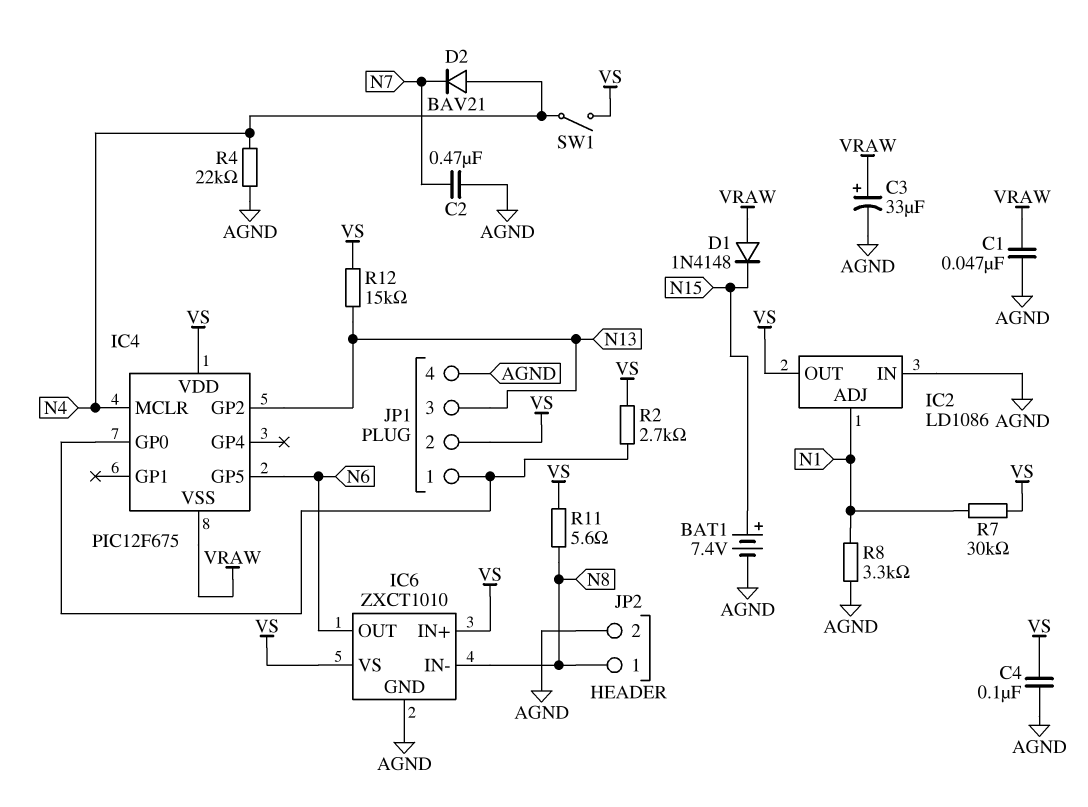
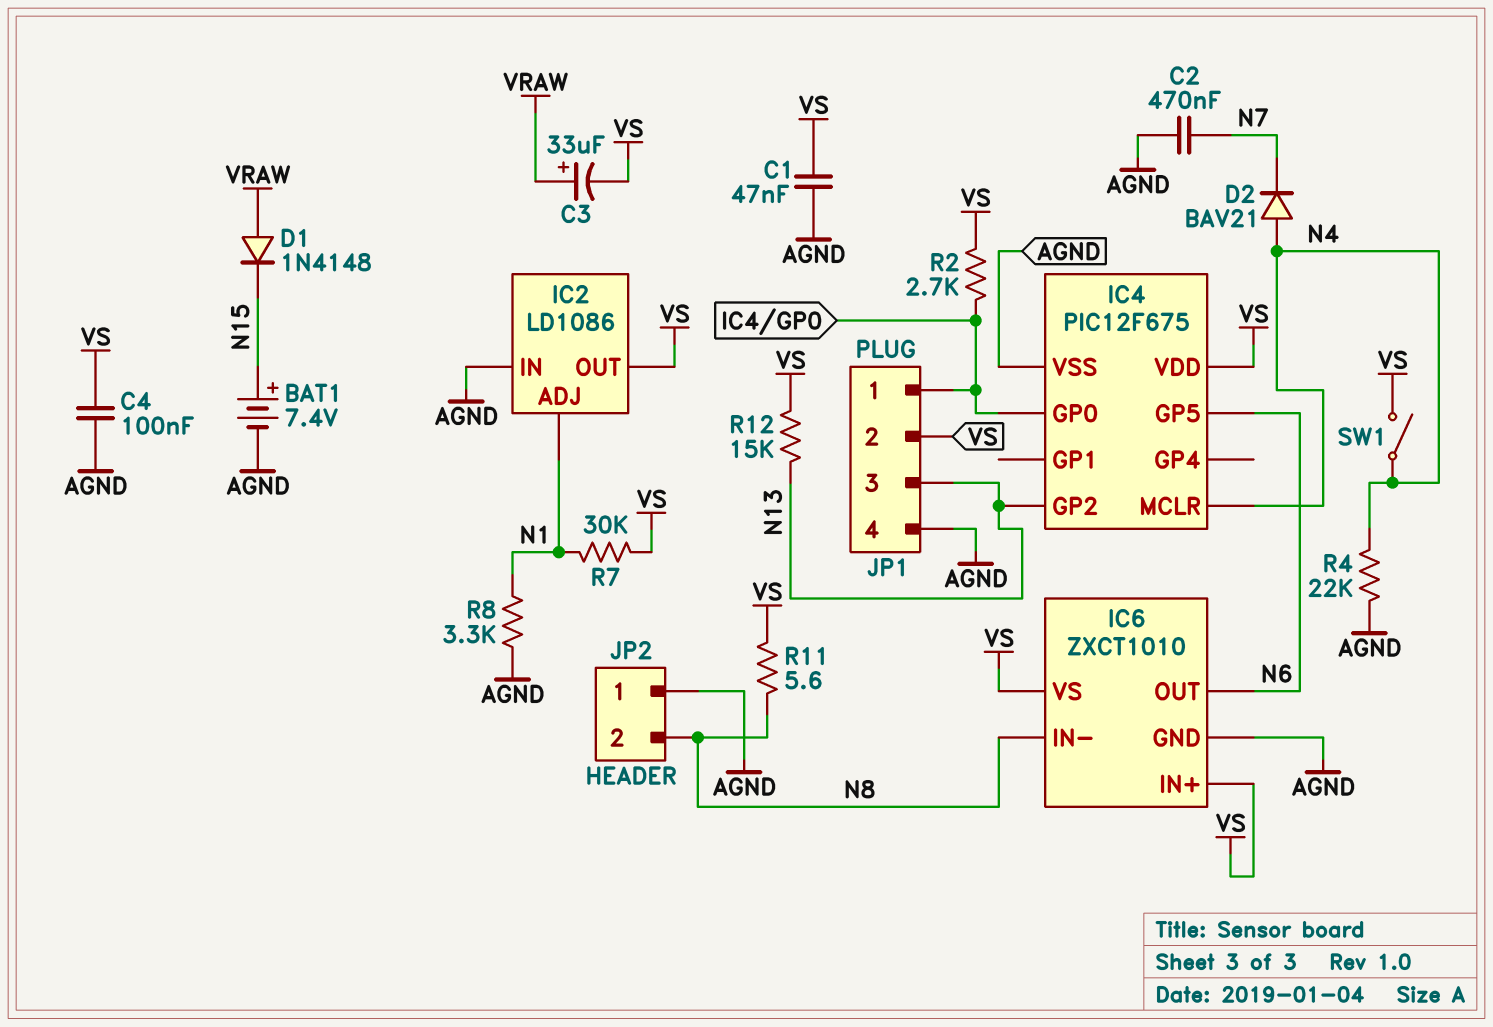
C1: 47nF (AGND, VRAW) -> 47nF (AGND, VS)
C3: 33uF (plus VRAW, minus AGND) -> 33uF (plus VRAW, minus VS)
IC4 pin VSS: VRAW -> AGND
JP2 pin 1: N8 -> AGND
JP2 pin 2: AGND -> N8

